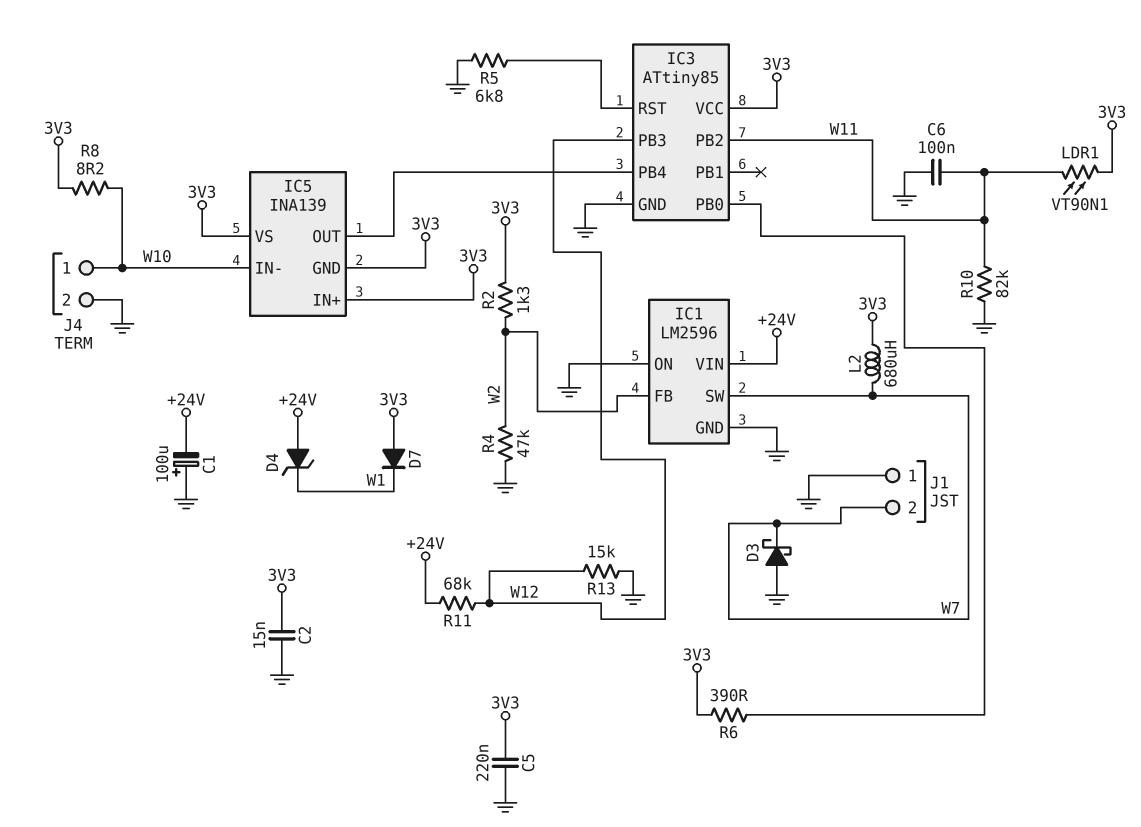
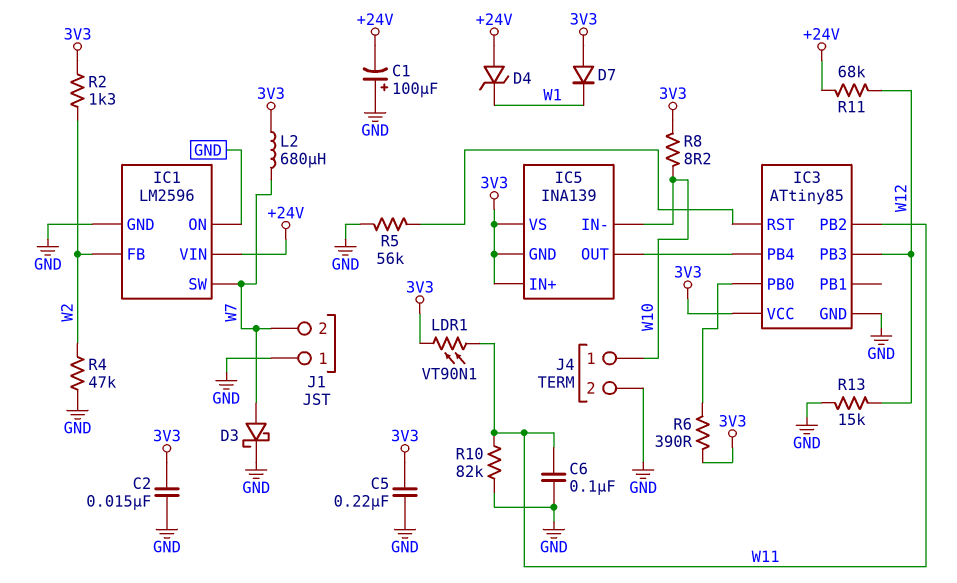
D3: schottky (A GND, K W7) -> schottky (A W7, K GND)
R5: 6.8k (GND, IC3/RST) -> 56k (GND, IC3/RST)

